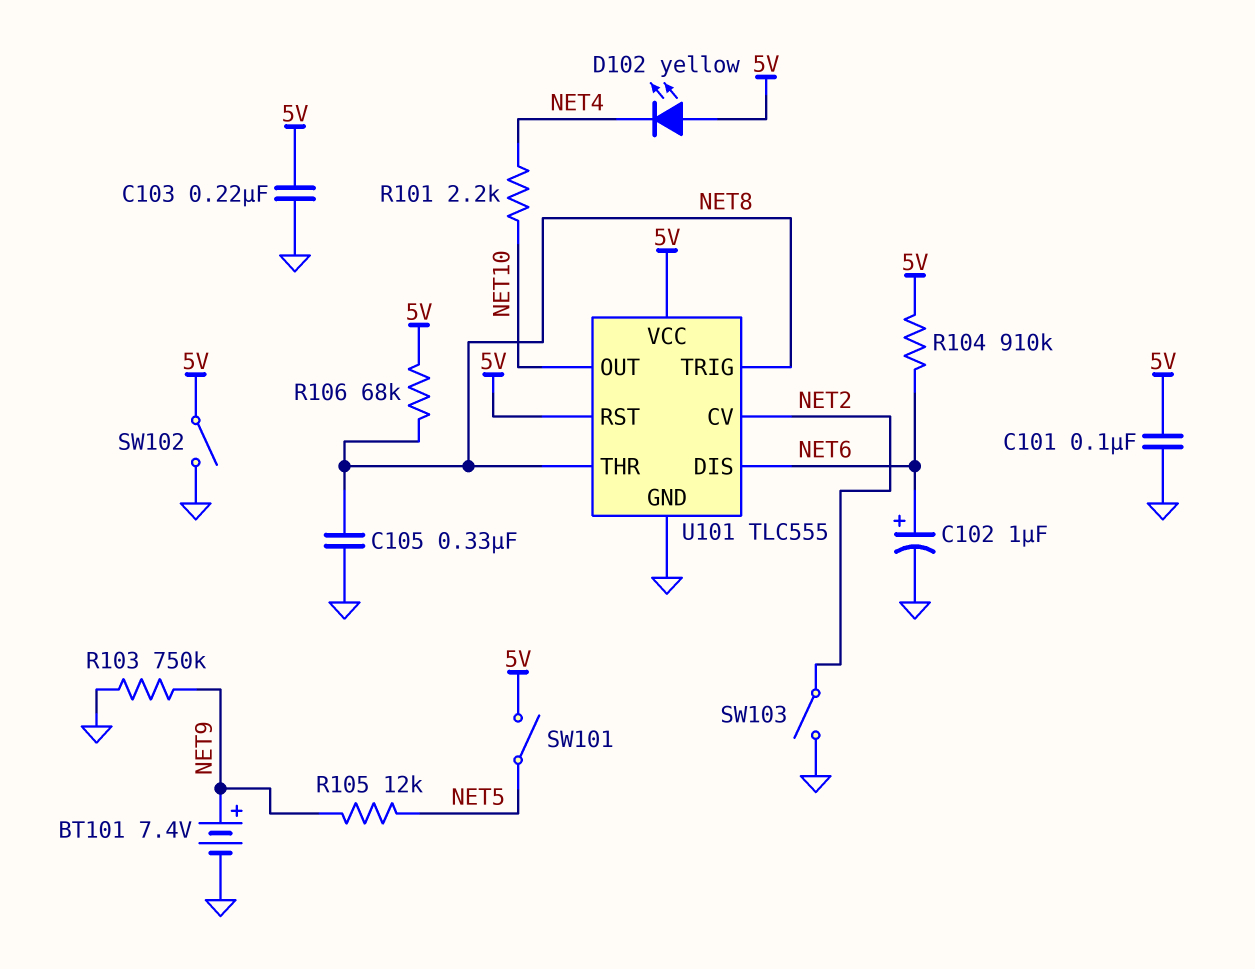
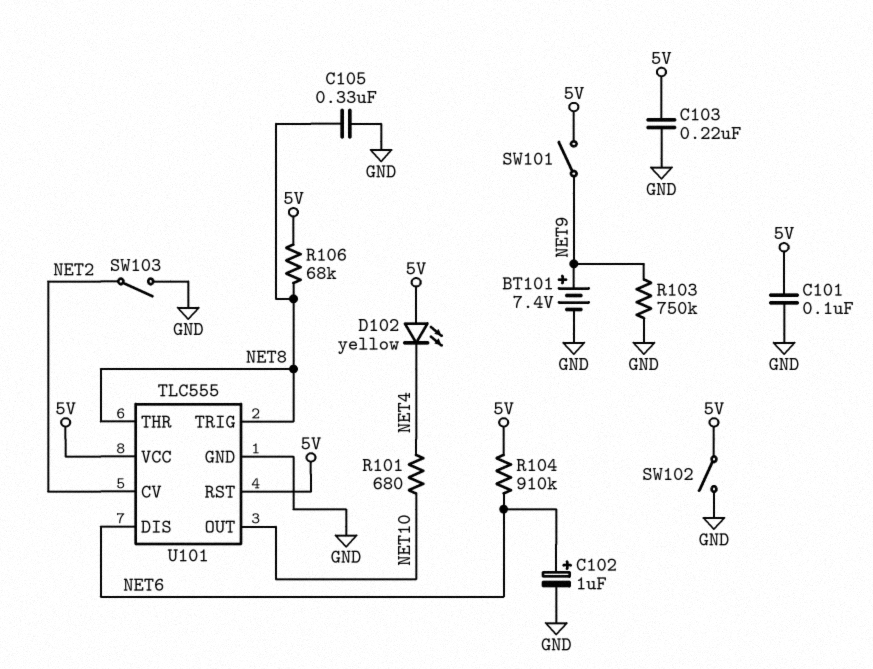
R101: 2.2k (NET4, NET10) -> 680 (NET4, NET10)
R105: 12k (NET5, NET9) -> none
SW101: switch (5V, NET5) -> switch (5V, NET9)

